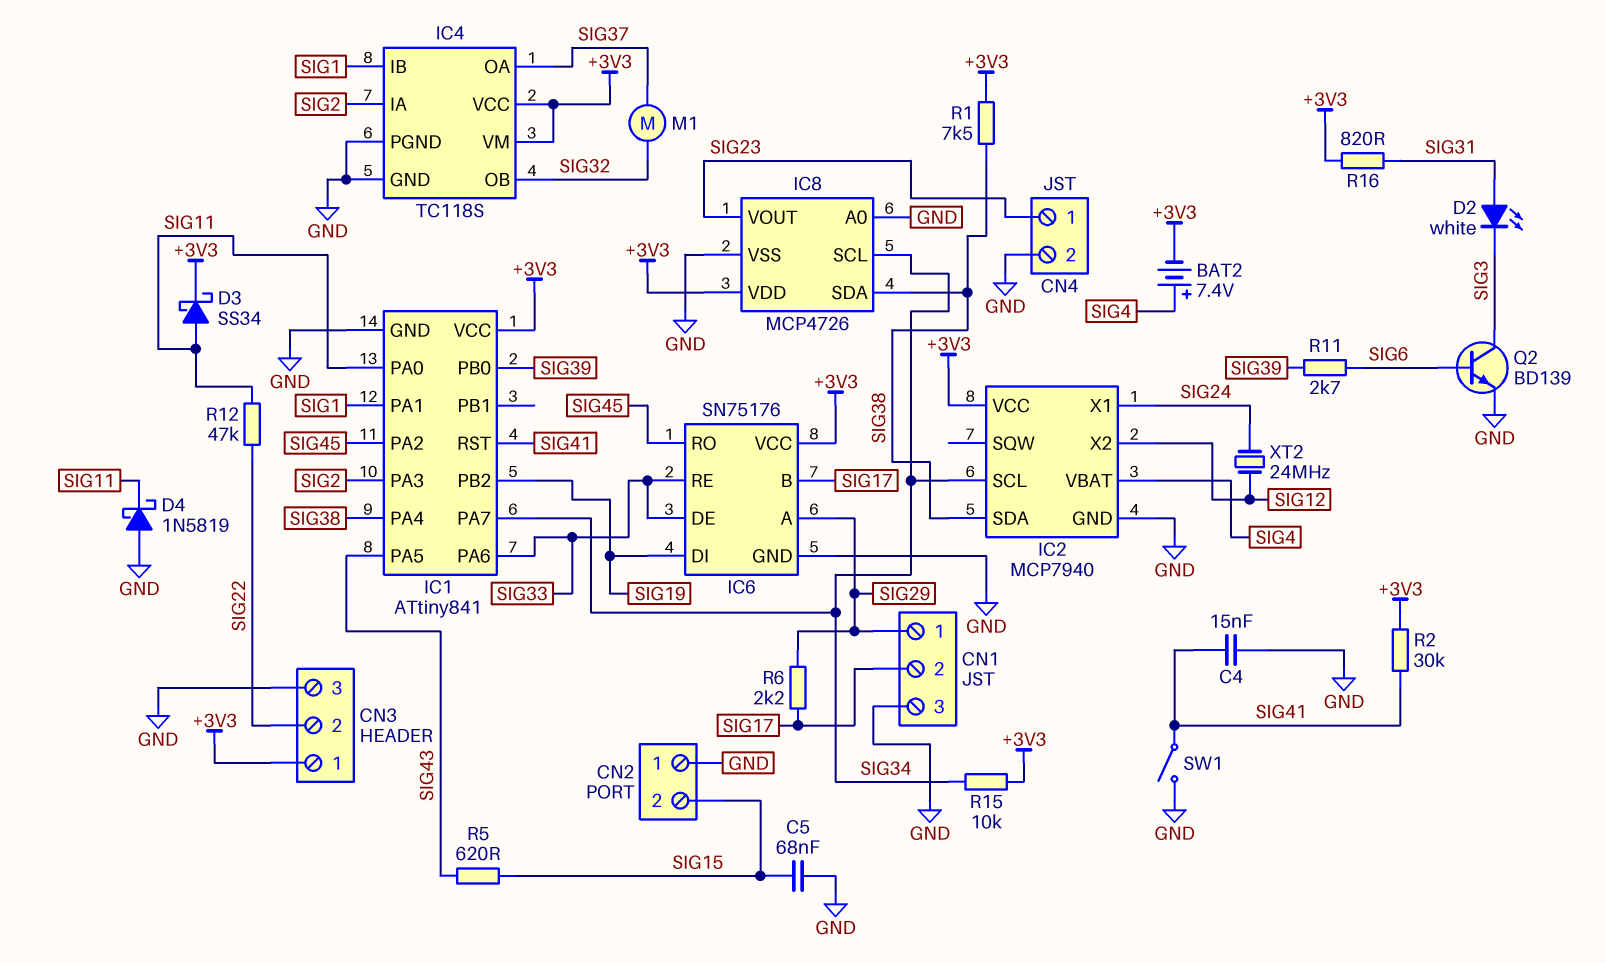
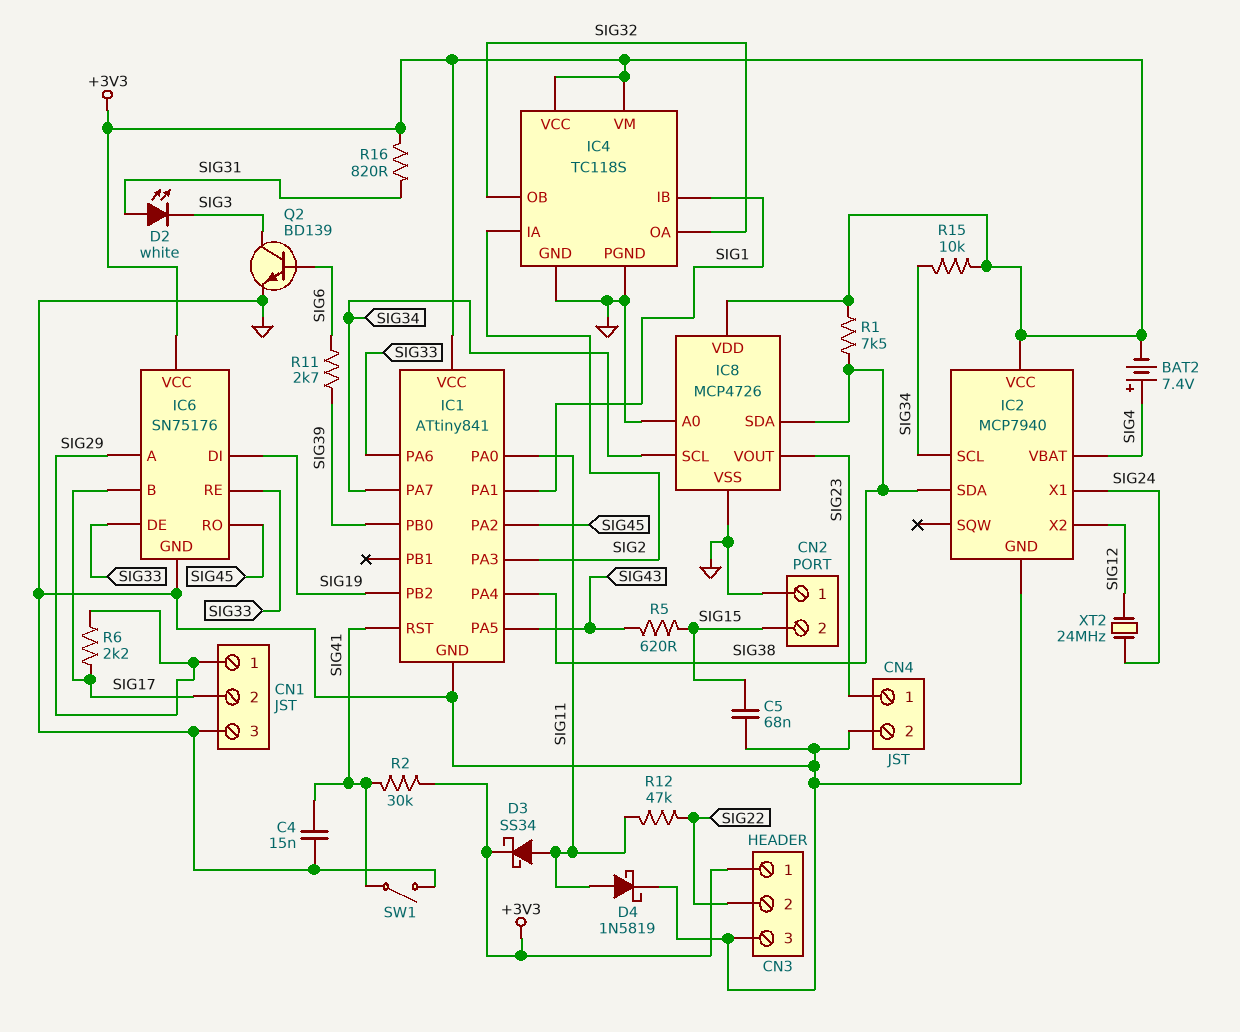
D4: schottky 1N5819 (A GND, K SIG11) -> schottky 1N5819 (A SIG11, K GND)
IC4 pin OA: SIG37 -> SIG32
M1: motor (SIG32, SIG37) -> none

